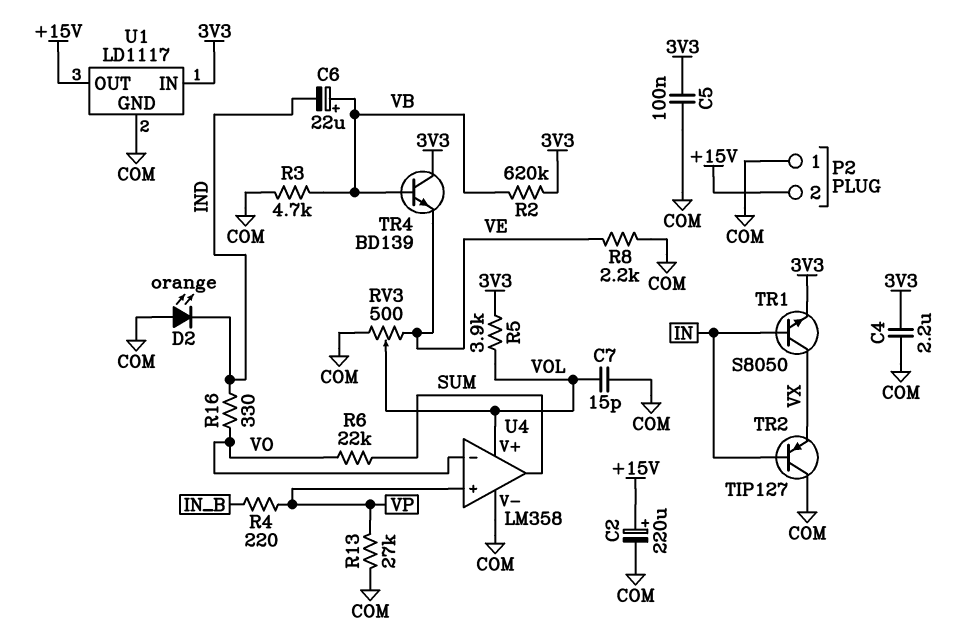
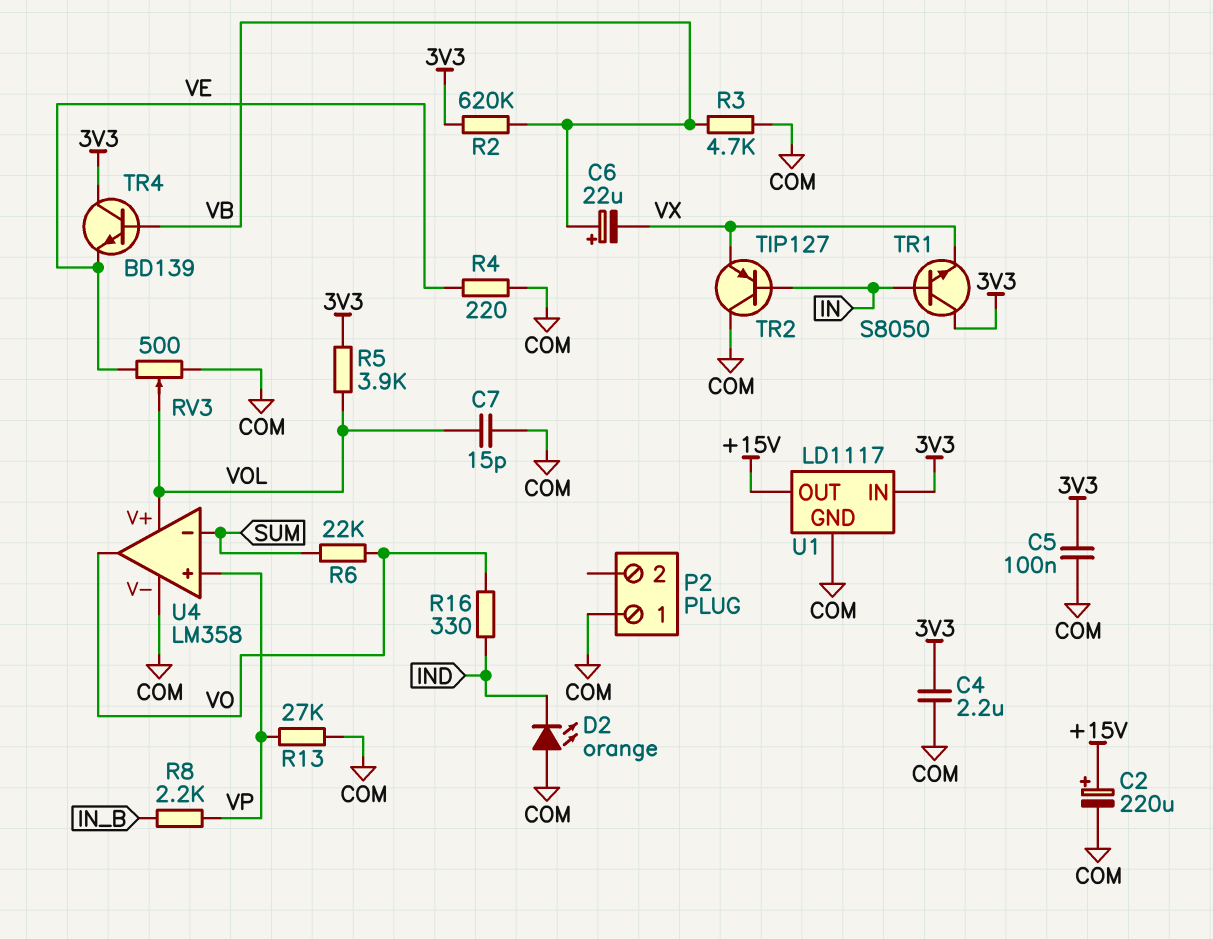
C6: 22uF (plus VB, minus IND) -> 22uF (plus VB, minus VX)
P2 pin 2: +15V -> none
R4: 220 (IN_B, VP) -> 220 (COM, VE)
R8: 2.2k (COM, VE) -> 2.2k (IN_B, VP)
TR1: NPN S8050 (B IN, C VX, E 3V3) -> NPN S8050 (B IN, C 3V3, E VX)
U4 pin in-: VO -> SUM
U4 pin out: SUM -> VO

